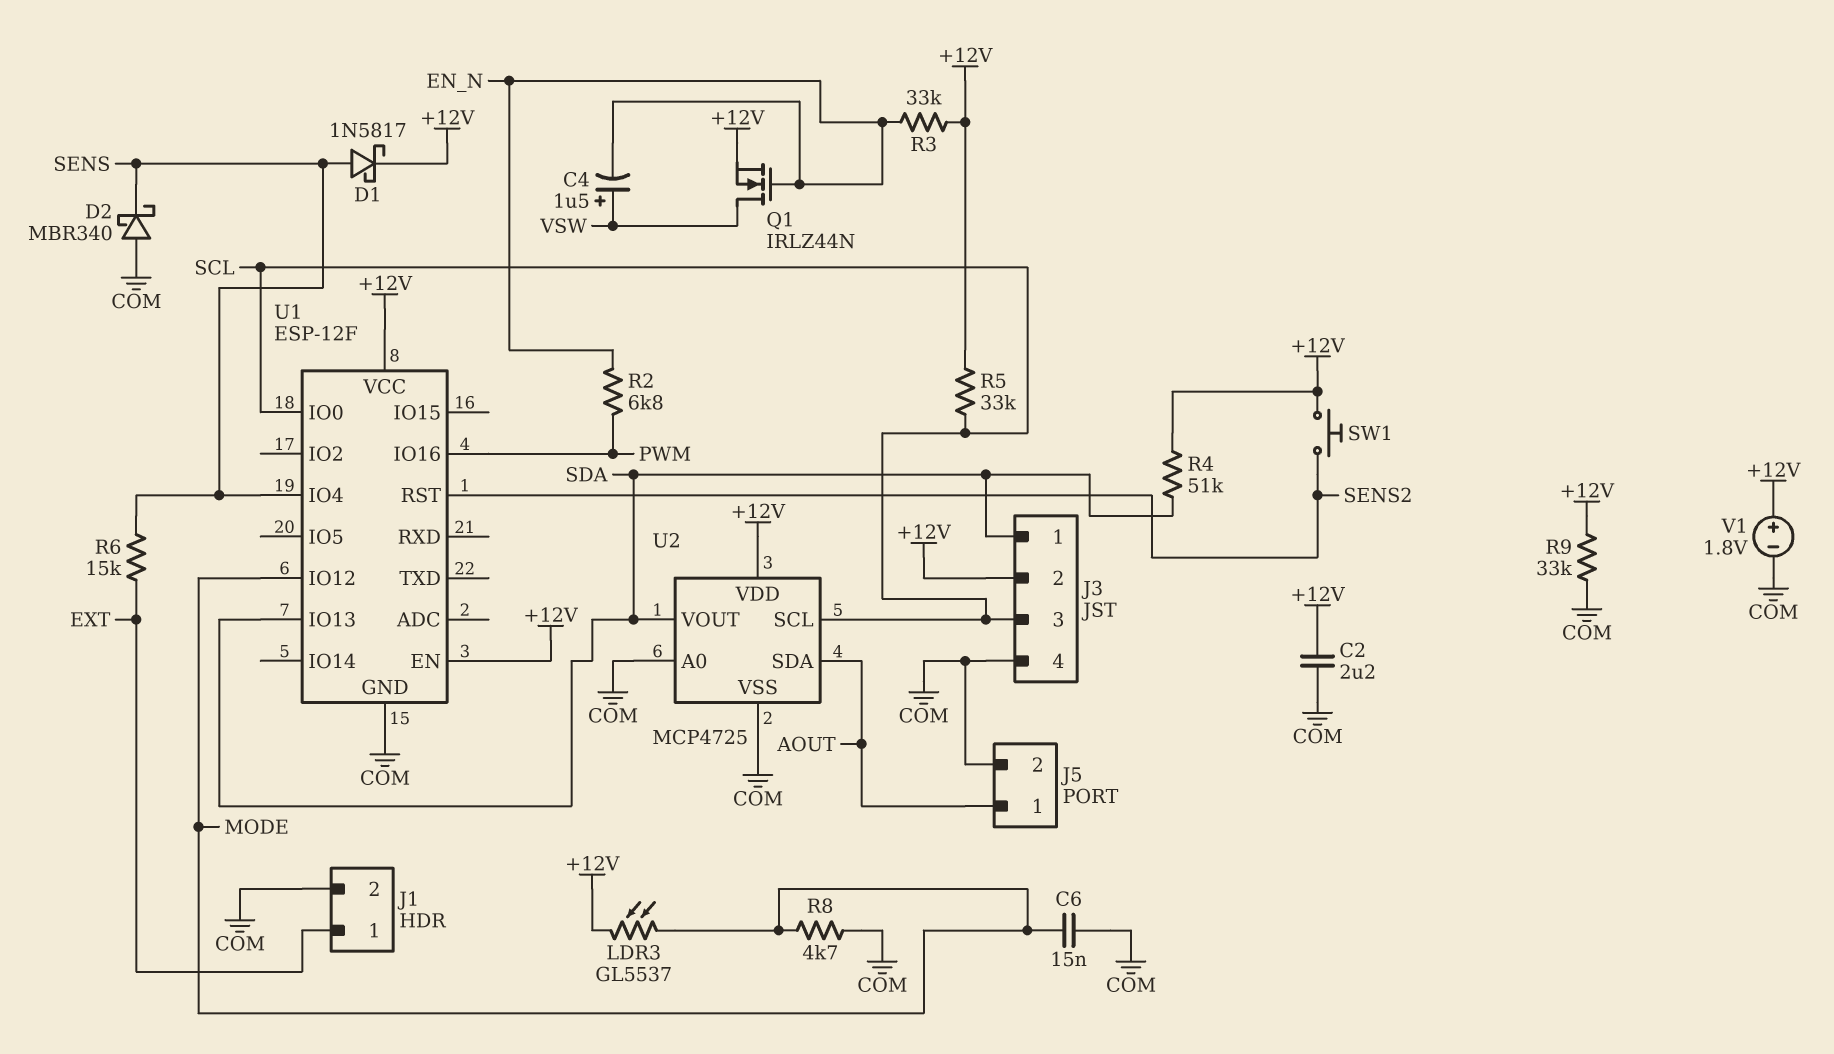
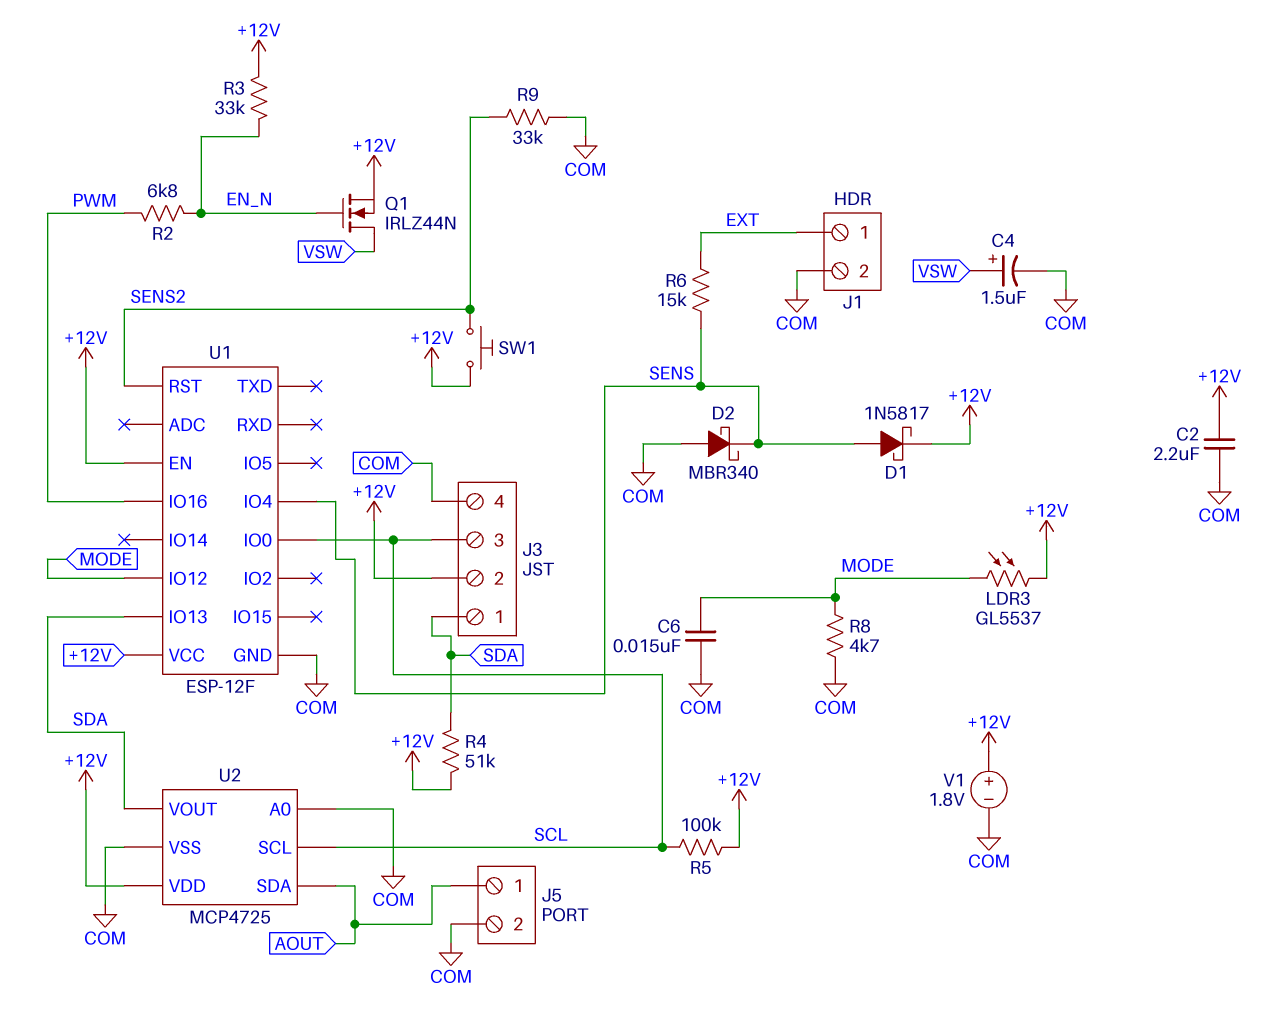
C4: 1.5uF (plus VSW, minus EN_N) -> 1.5uF (plus VSW, minus COM)
R5: 33k (+12V, SCL) -> 100k (+12V, SCL)
R9: 33k (+12V, COM) -> 33k (COM, SENS2)

